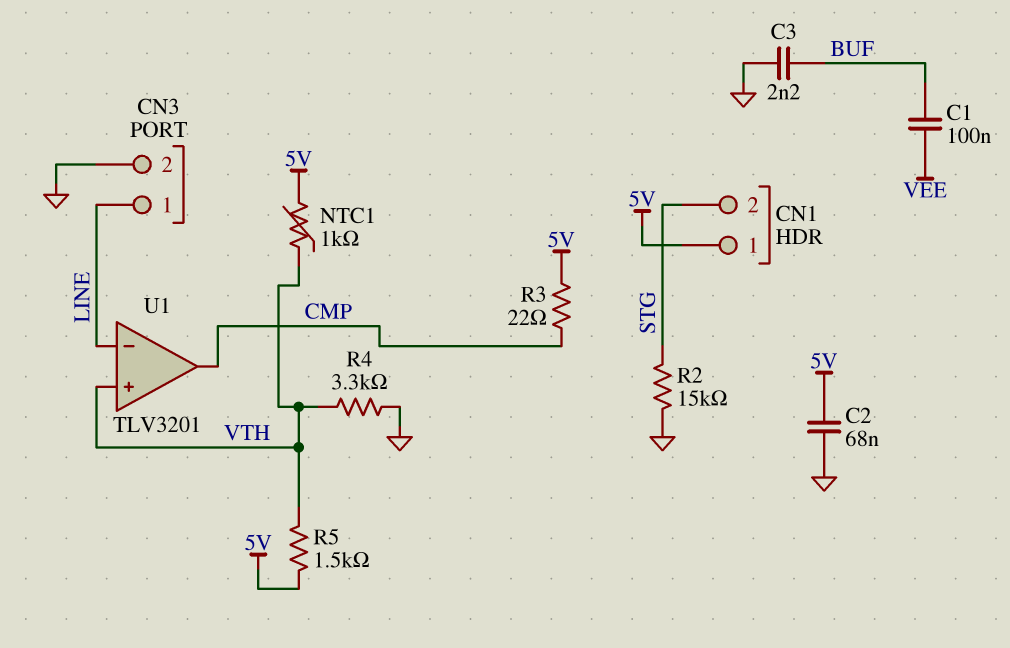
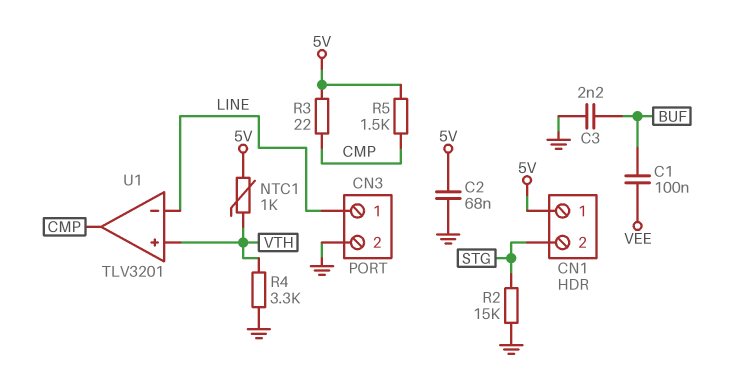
R5: 1.5k (5V, VTH) -> 1.5k (5V, CMP)

